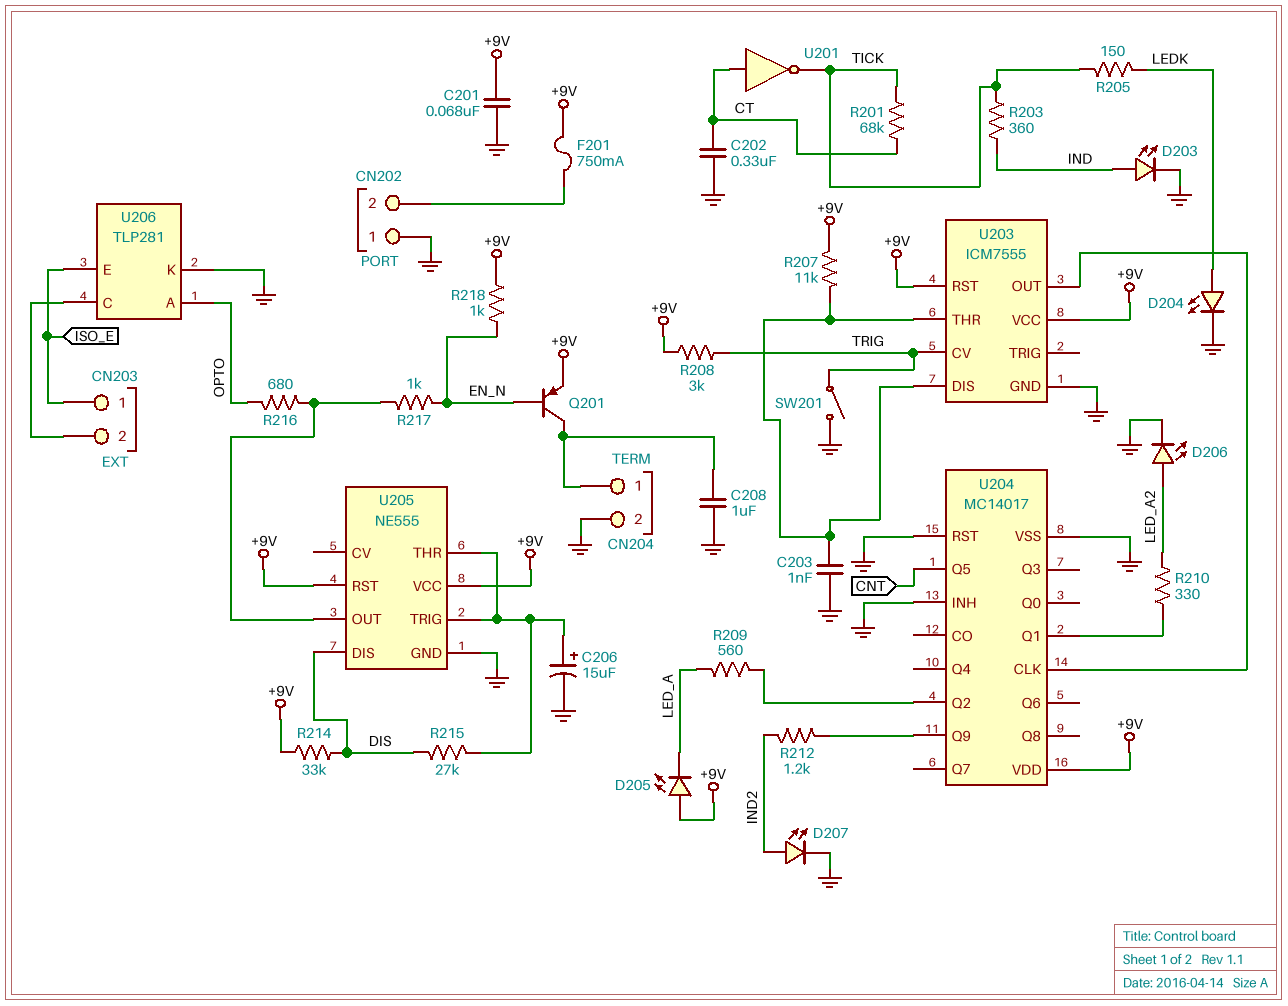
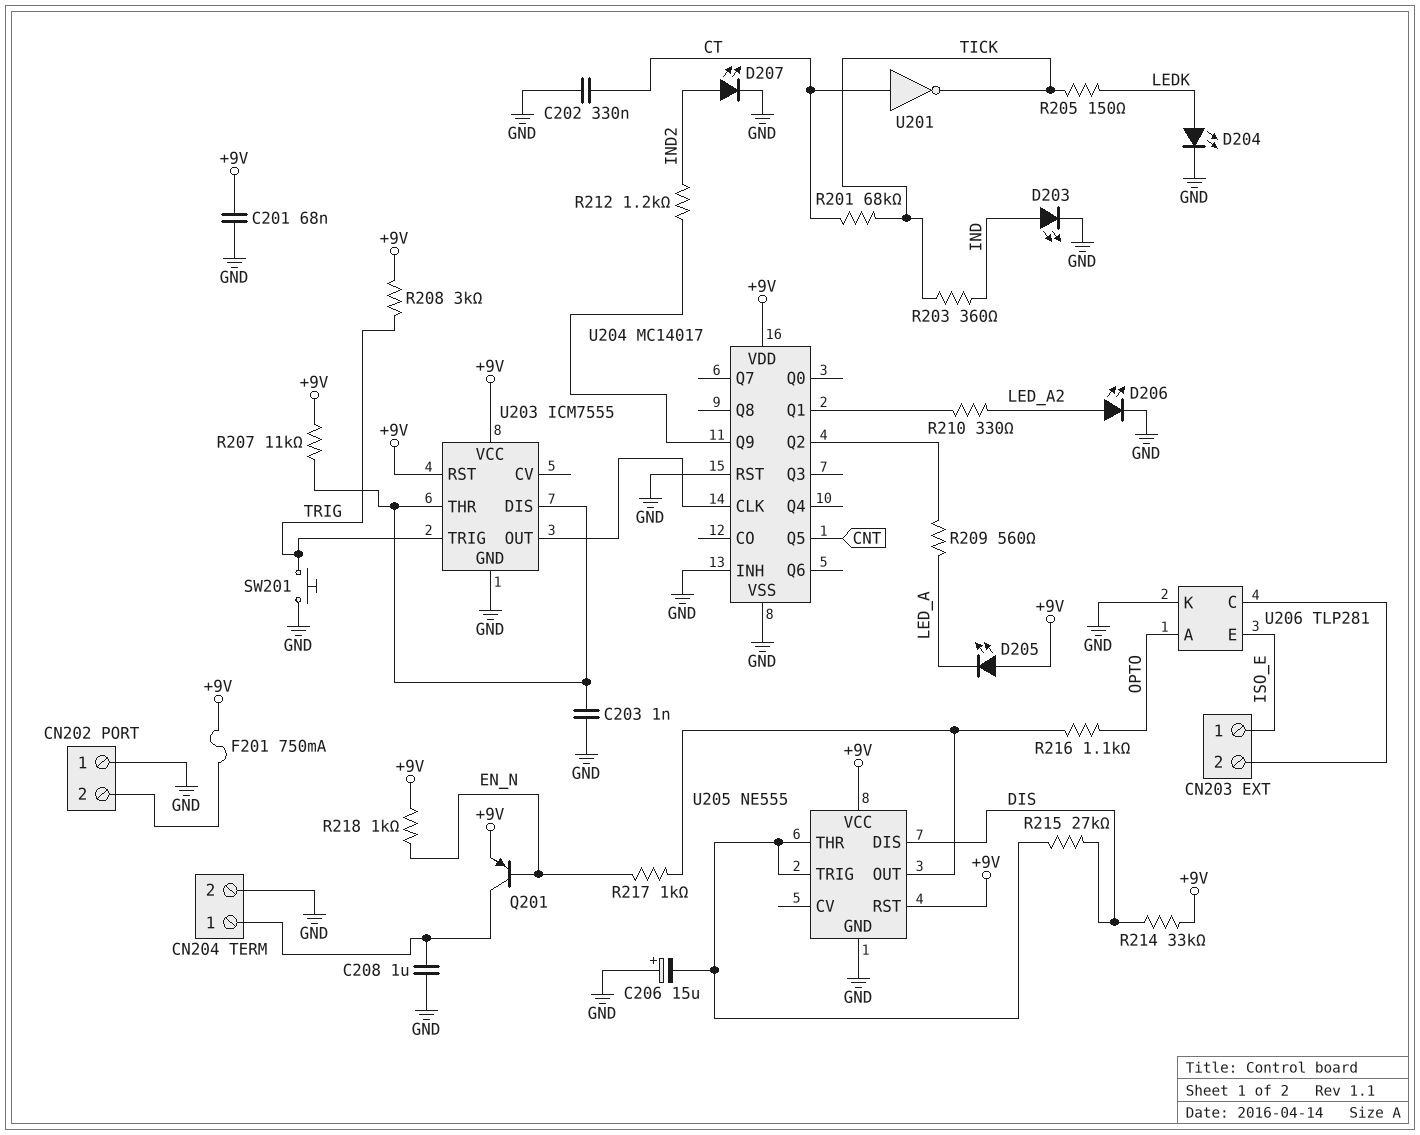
C206: 15uF (plus U205/THR, minus GND) -> 15uF (plus GND, minus U205/THR)
R216: 680 (OPTO, U205/OUT) -> 1.1k (OPTO, U205/OUT)
SW201: switch (GND, TRIG) -> button (GND, TRIG)
U203 pin CV: TRIG -> none
U203 pin TRIG: none -> TRIG

